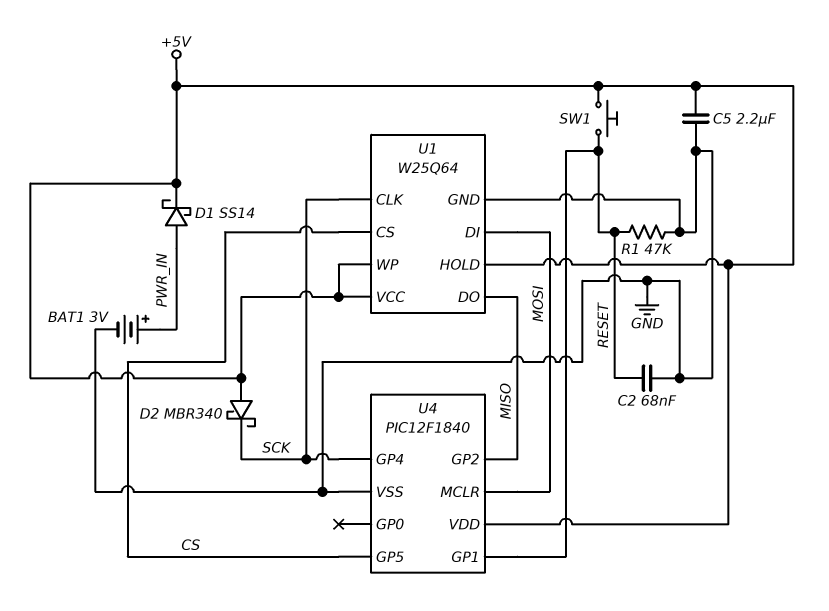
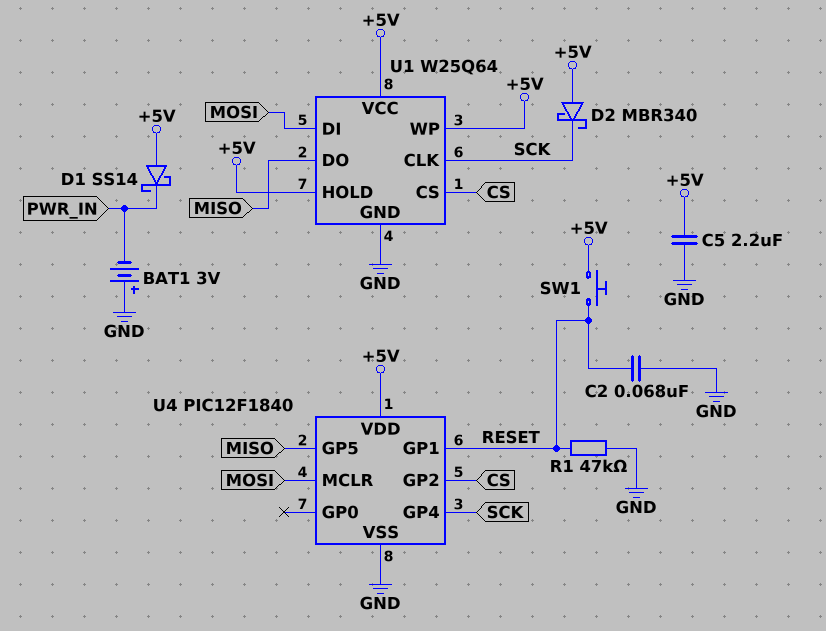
BAT1: 3V (plus PWR_IN, minus GND) -> 3V (plus GND, minus PWR_IN)
D1: schottky SS14 (A PWR_IN, K +5V) -> schottky SS14 (A +5V, K PWR_IN)
U4 pin GP2: MISO -> CS
U4 pin GP5: CS -> MISO

